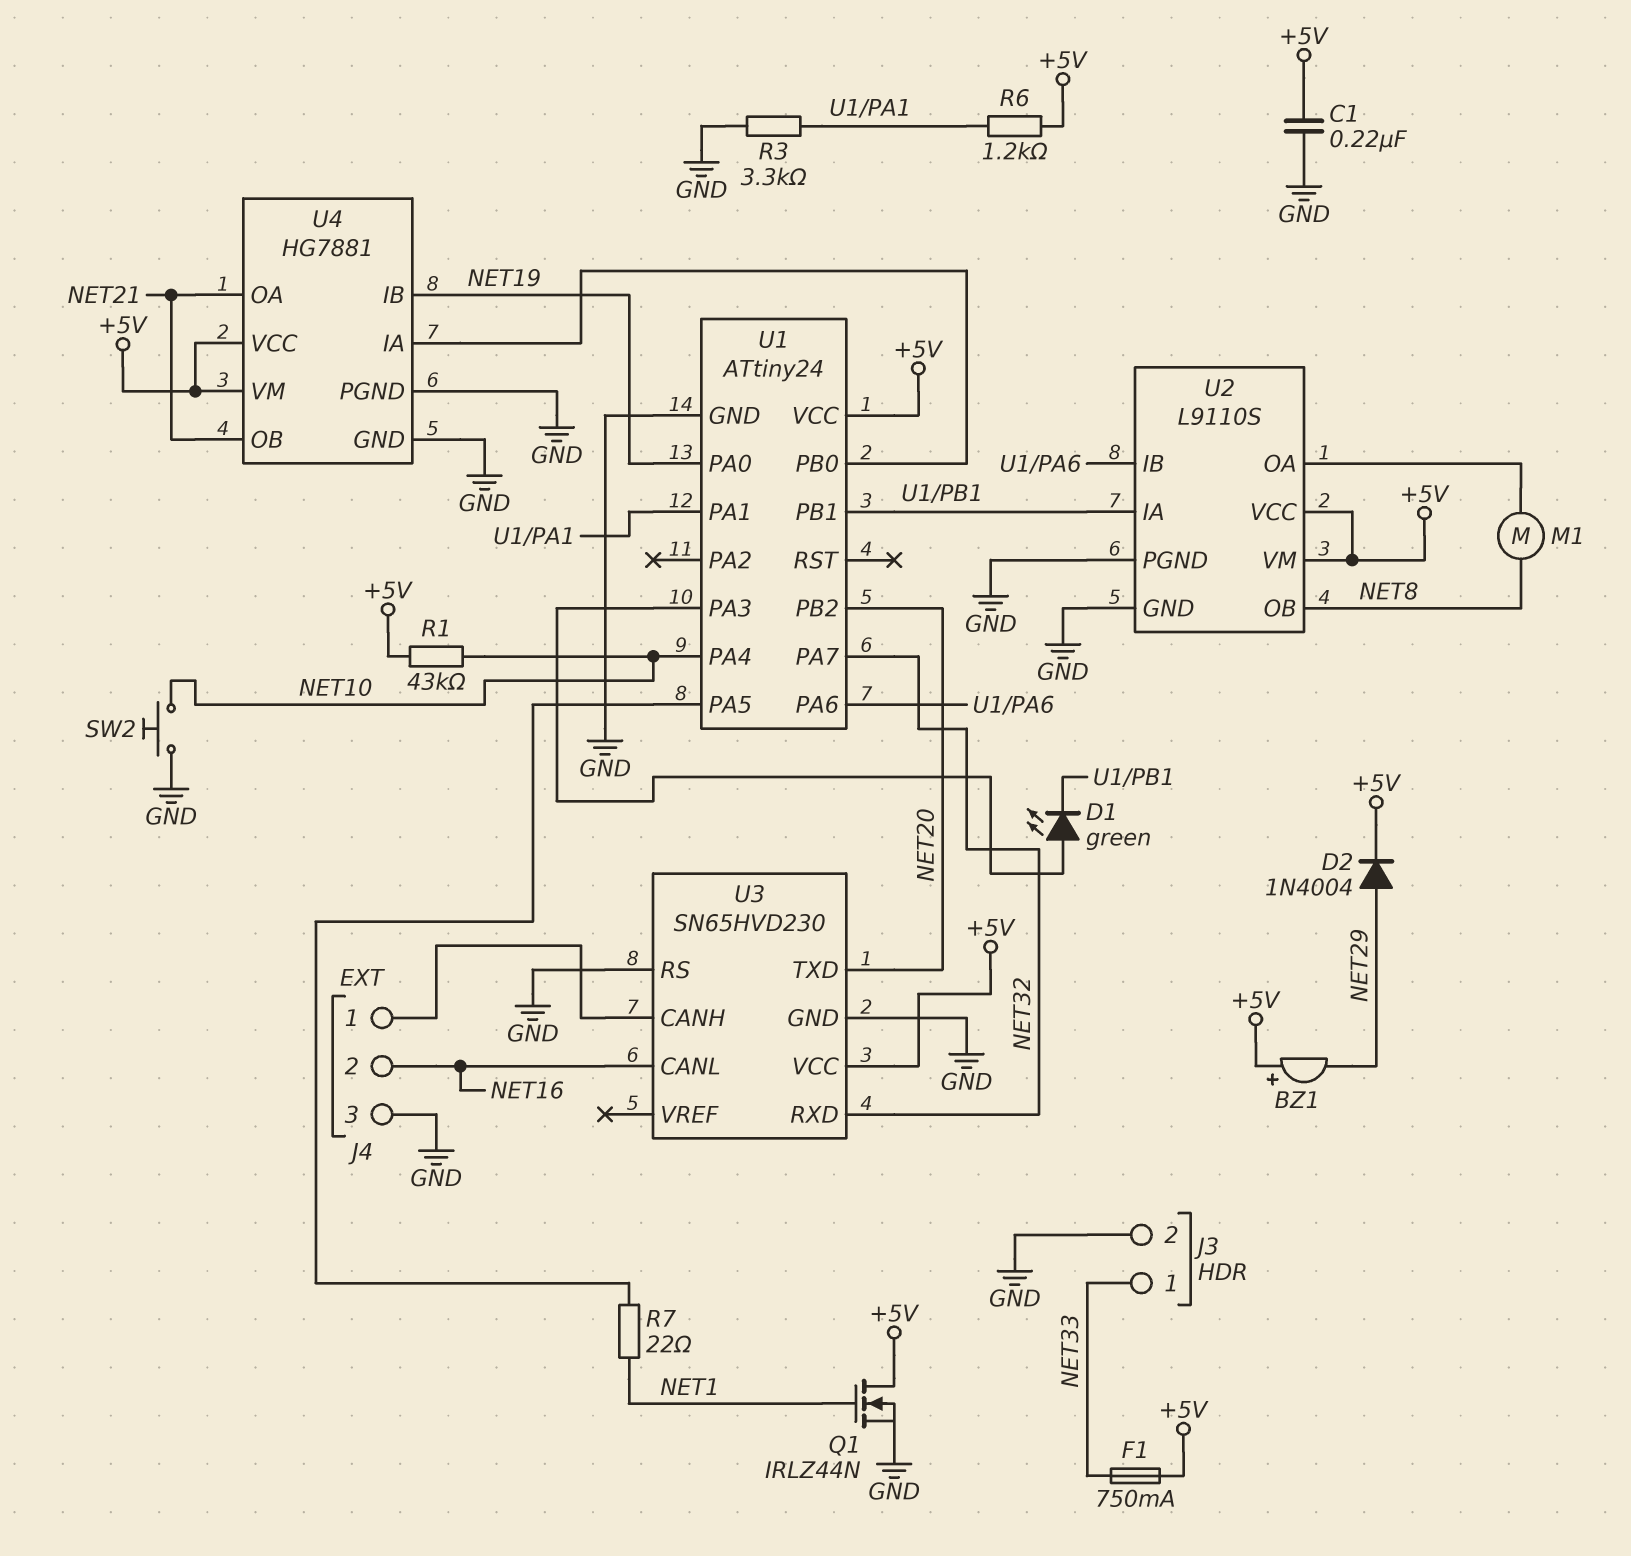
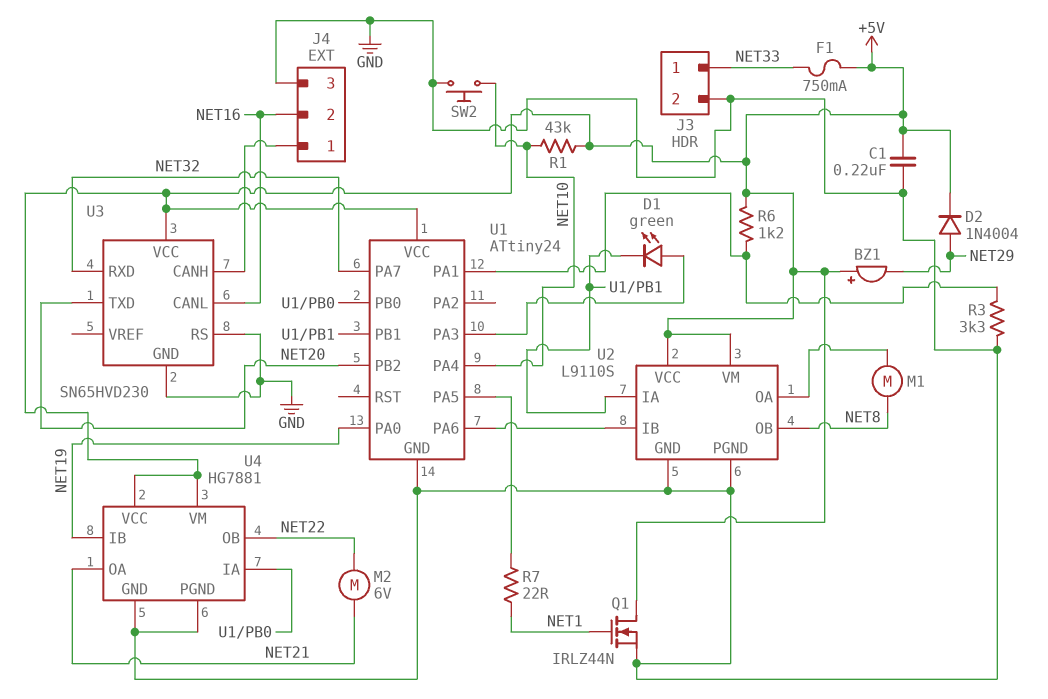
M2: none -> motor 6V (NET21, NET22)
U4 pin OB: NET21 -> NET22

